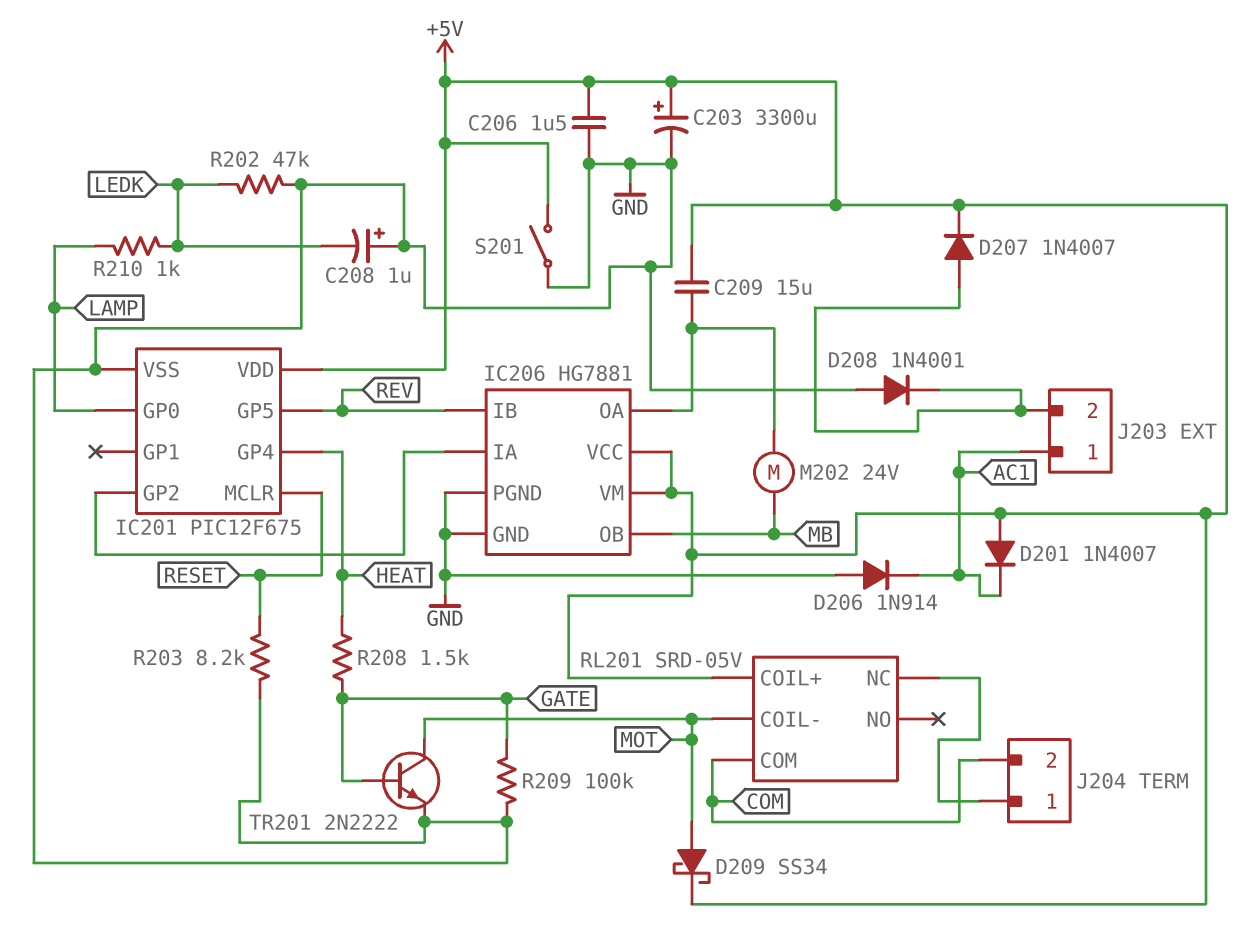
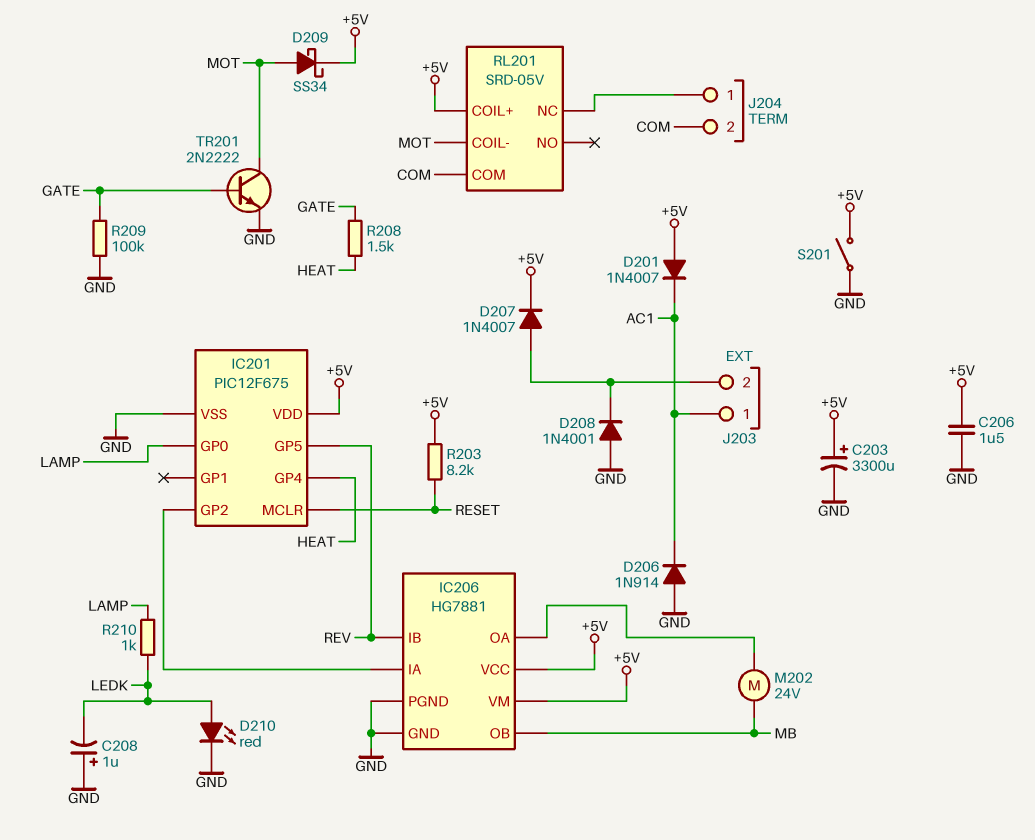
C209: 15uF (+5V, IC206/OA) -> none
D210: none -> LED red (A LEDK, K GND)
R202: 47k (GND, LEDK) -> none
R203: 8.2k (GND, RESET) -> 8.2k (+5V, RESET)

